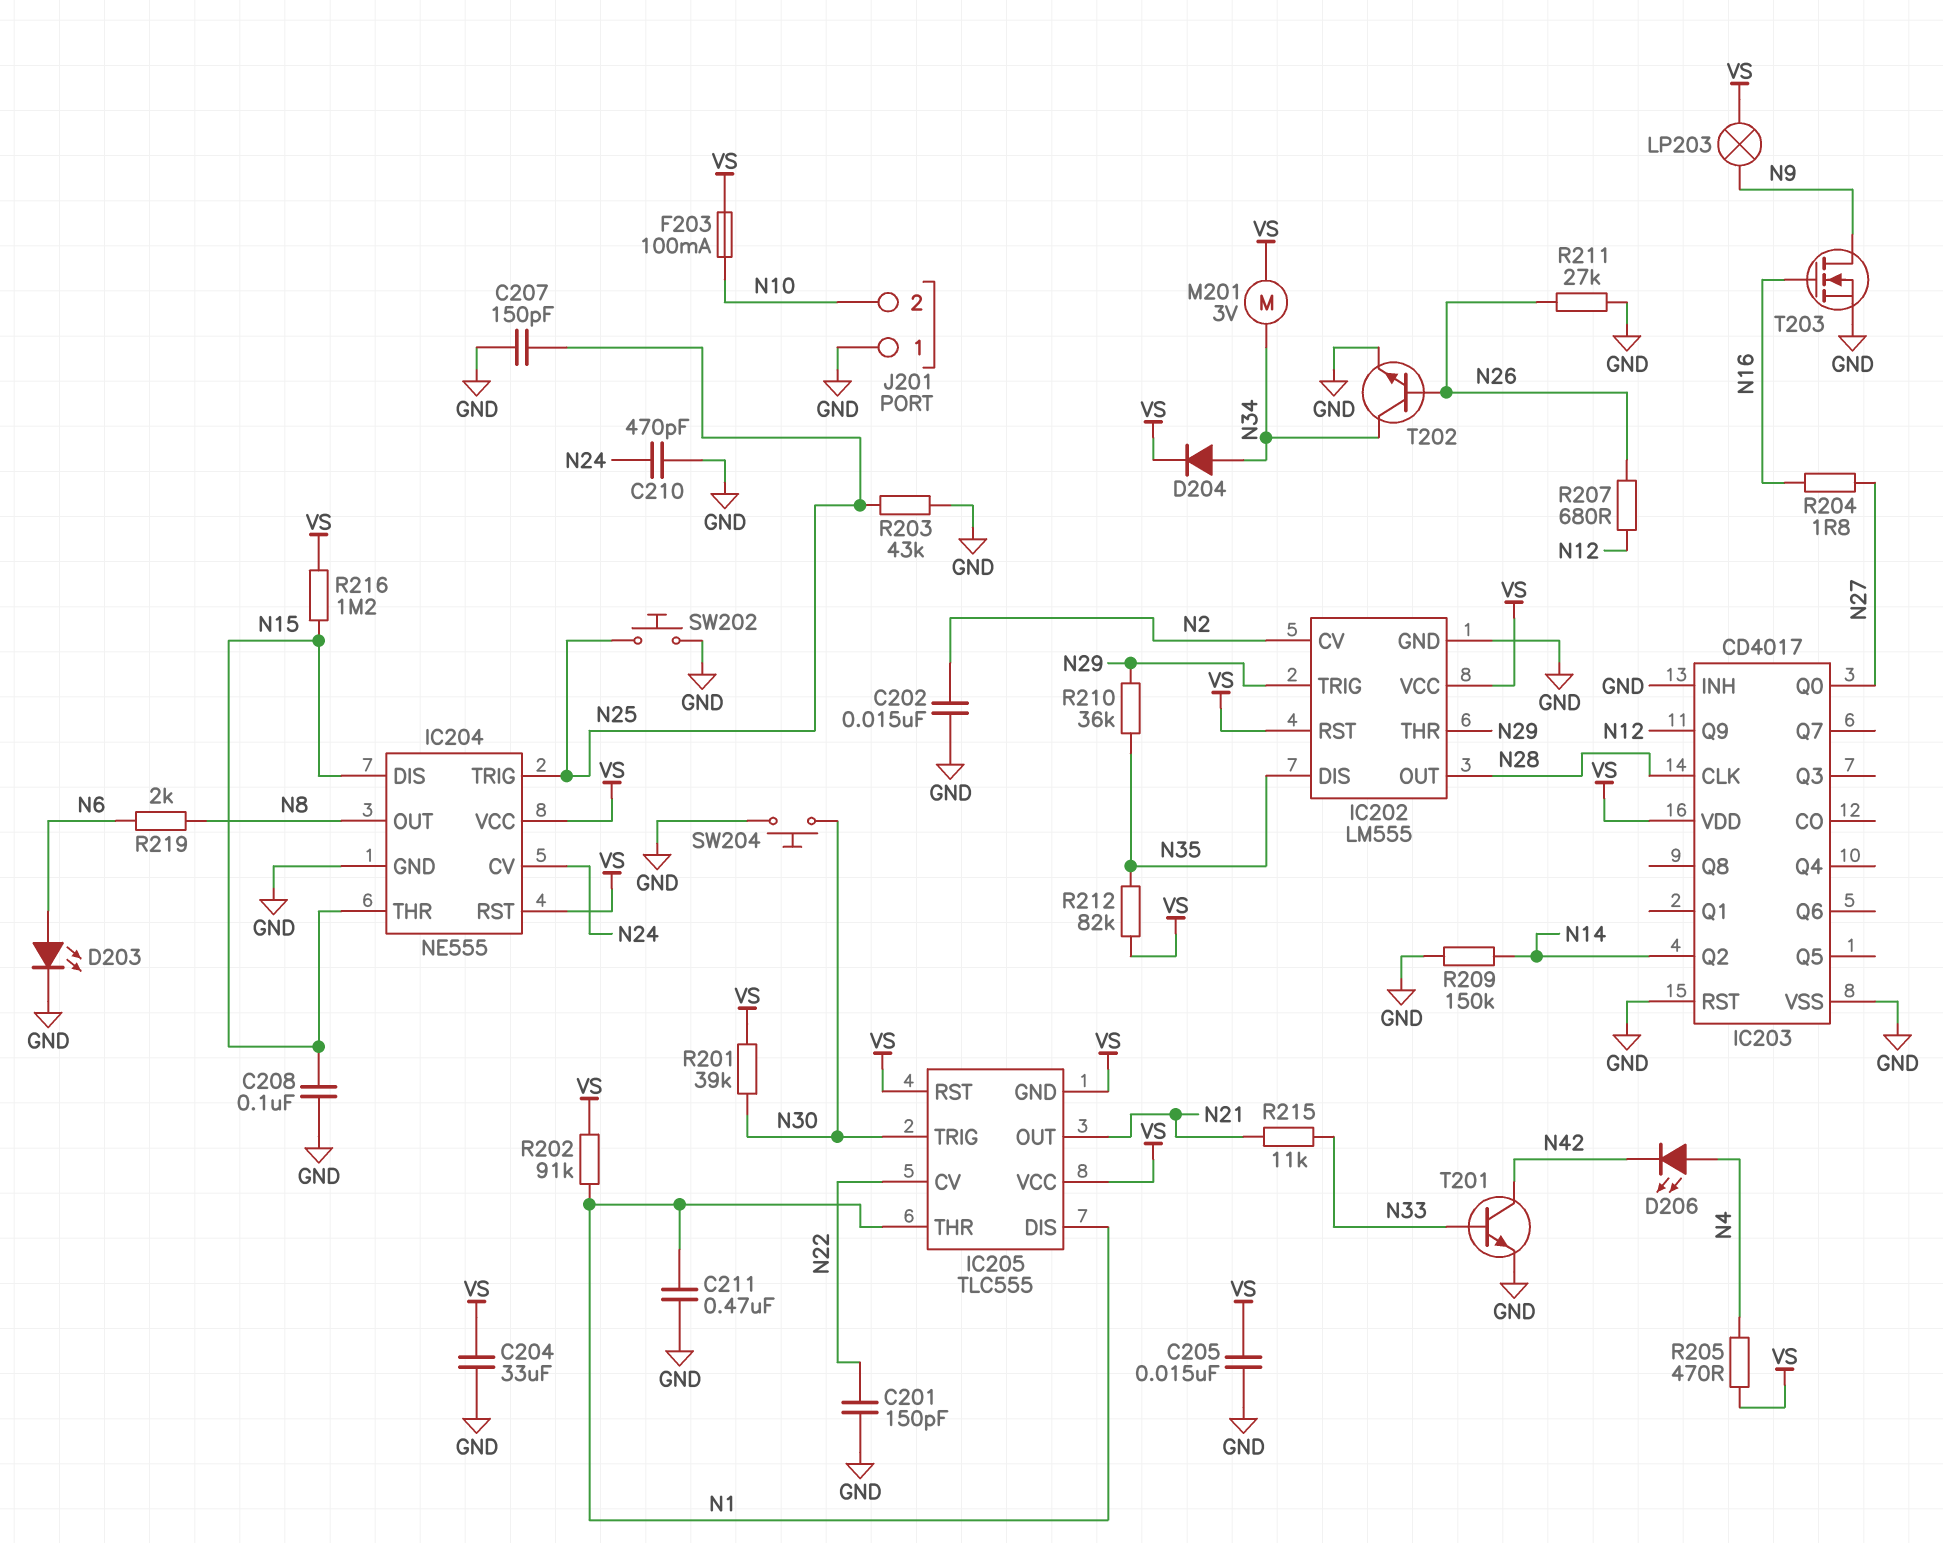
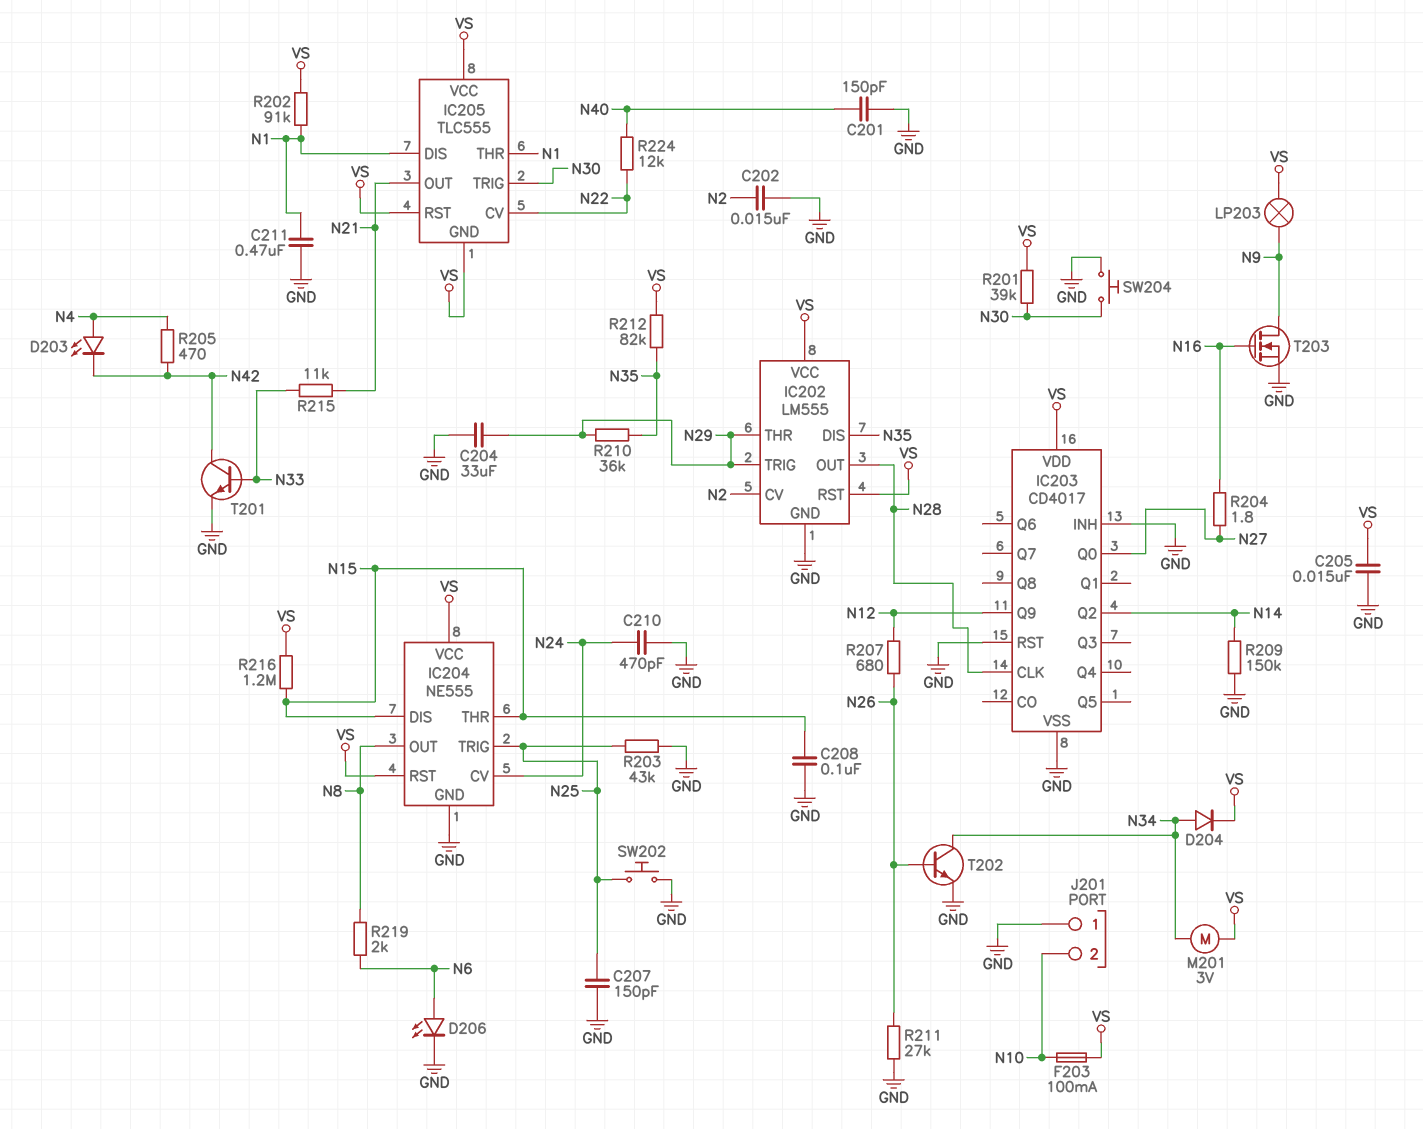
C201: 150pF (GND, N22) -> 150pF (GND, N40)
C204: 33uF (GND, VS) -> 33uF (GND, N29)
D203: LED (A N6, K GND) -> LED (A N4, K N42)
D206: LED (A N4, K N42) -> LED (A N6, K GND)
R205: 470 (N4, VS) -> 470 (N4, N42)
R224: none -> 12k (N22, N40)

